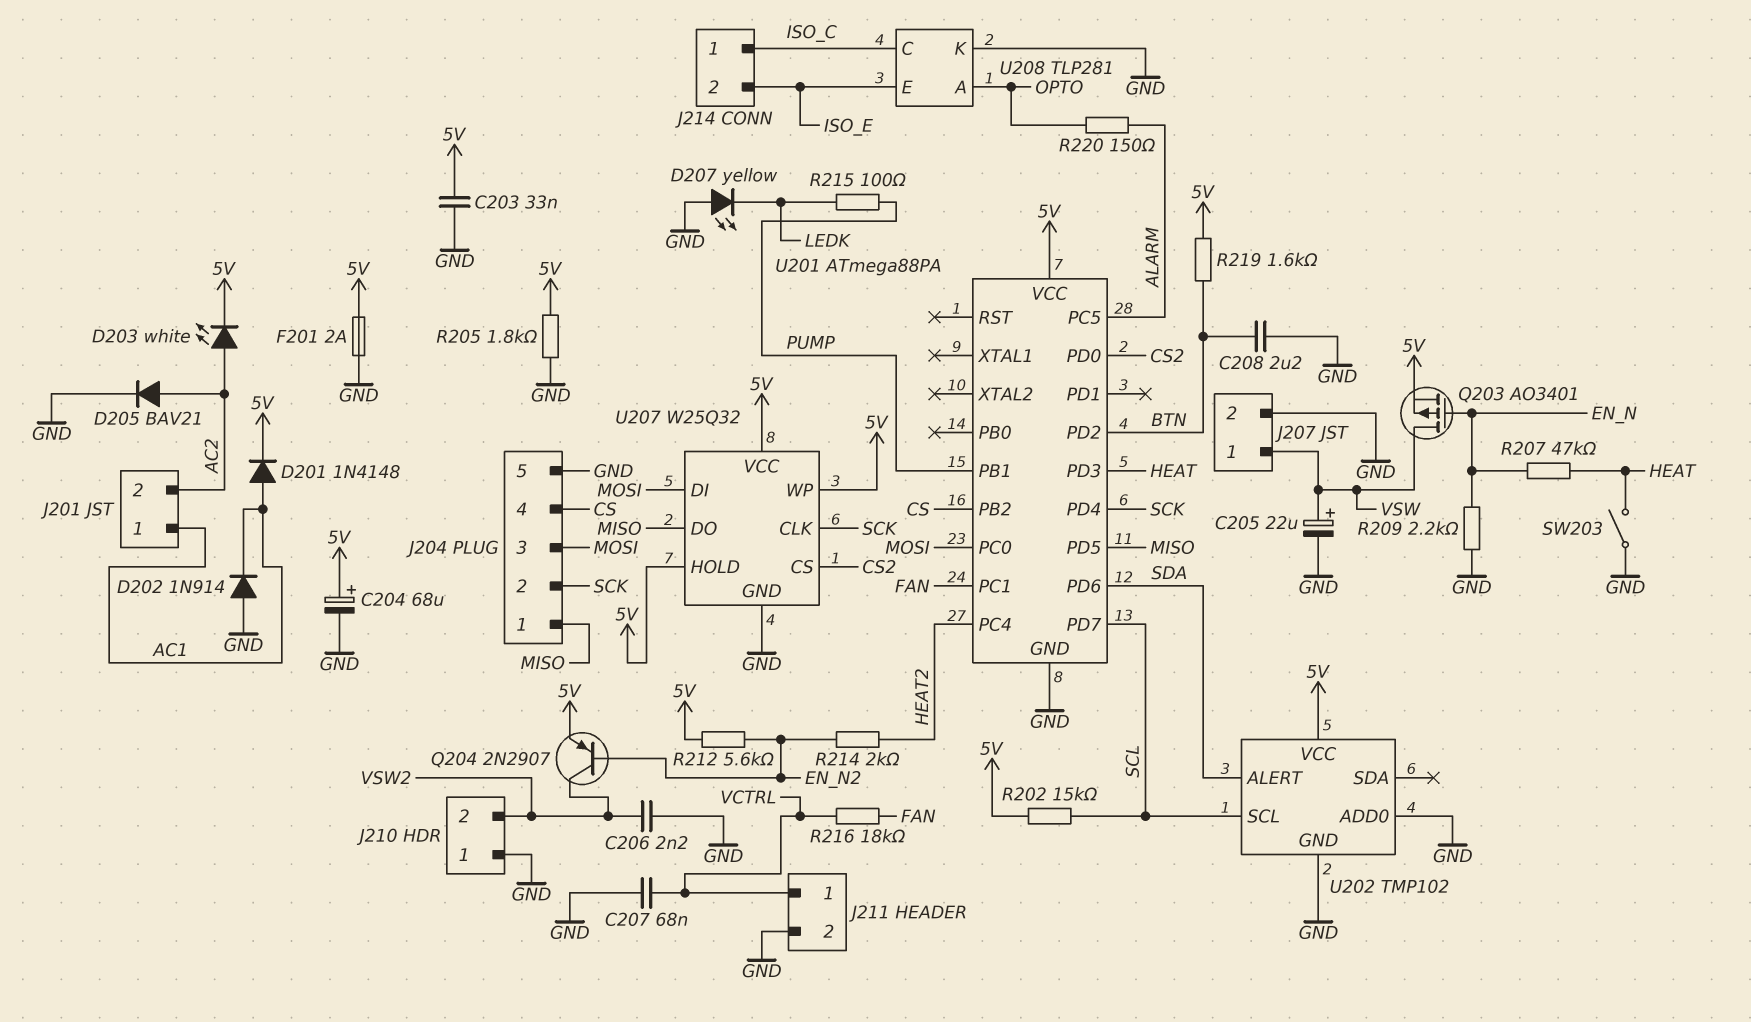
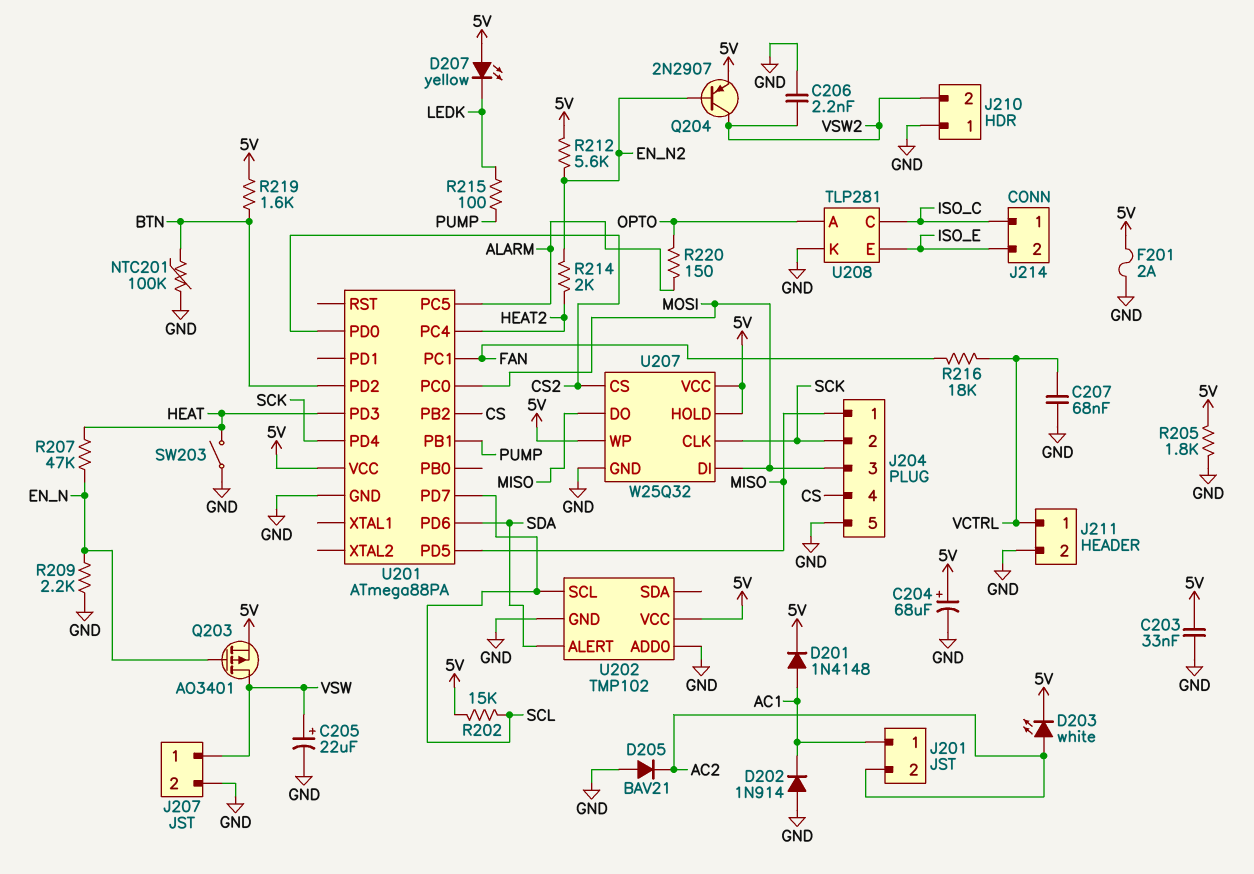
C208: 2.2uF (BTN, GND) -> none
D205: diode BAV21 (A AC2, K GND) -> diode BAV21 (A GND, K AC2)
D207: LED yellow (A GND, K LEDK) -> LED yellow (A 5V, K LEDK)
NTC201: none -> 100k (BTN, GND)

